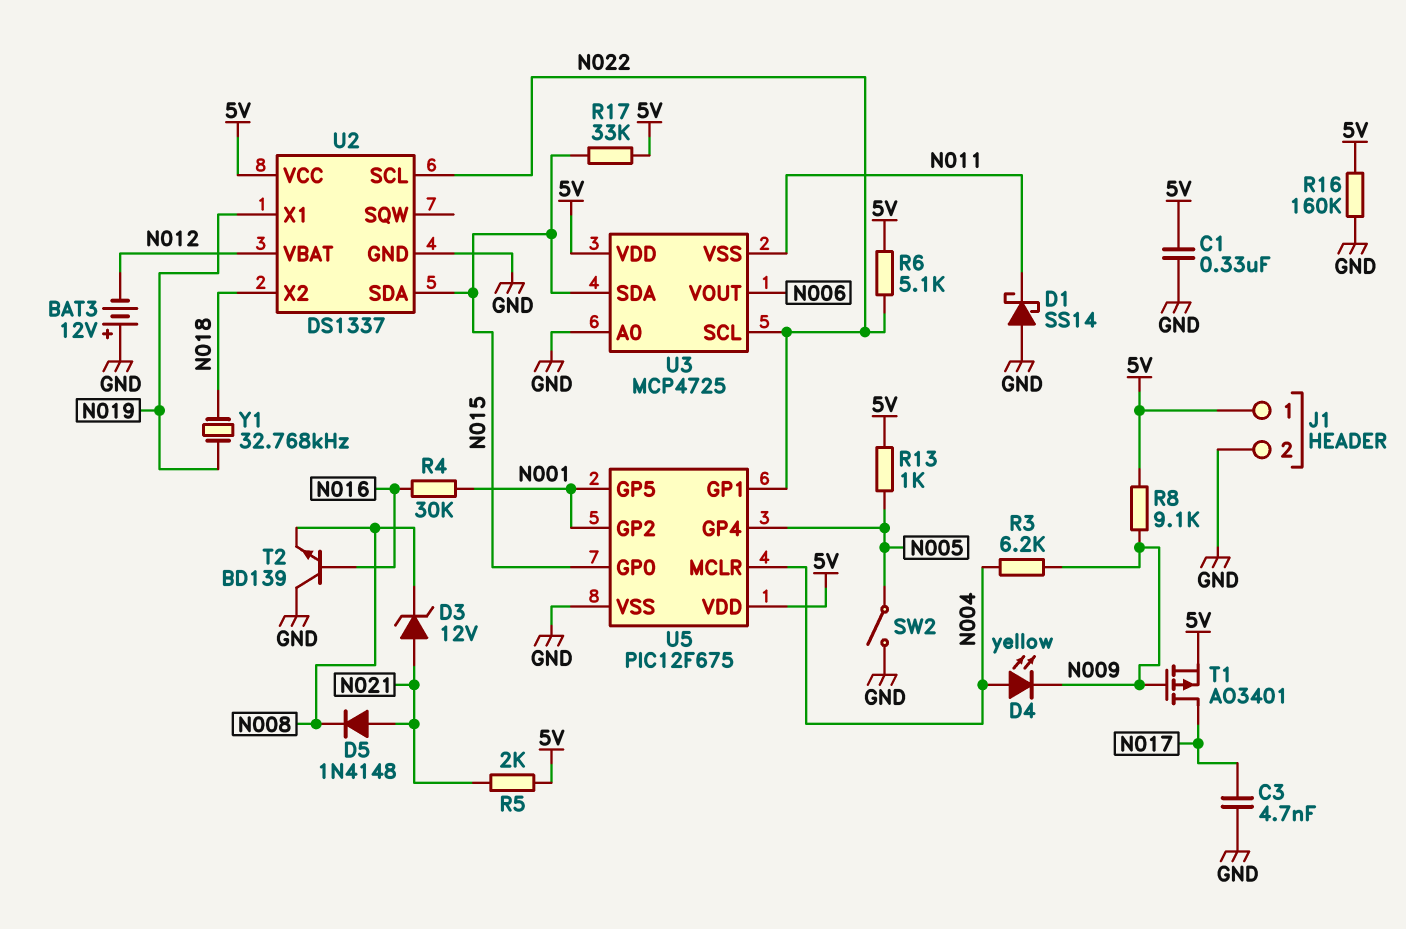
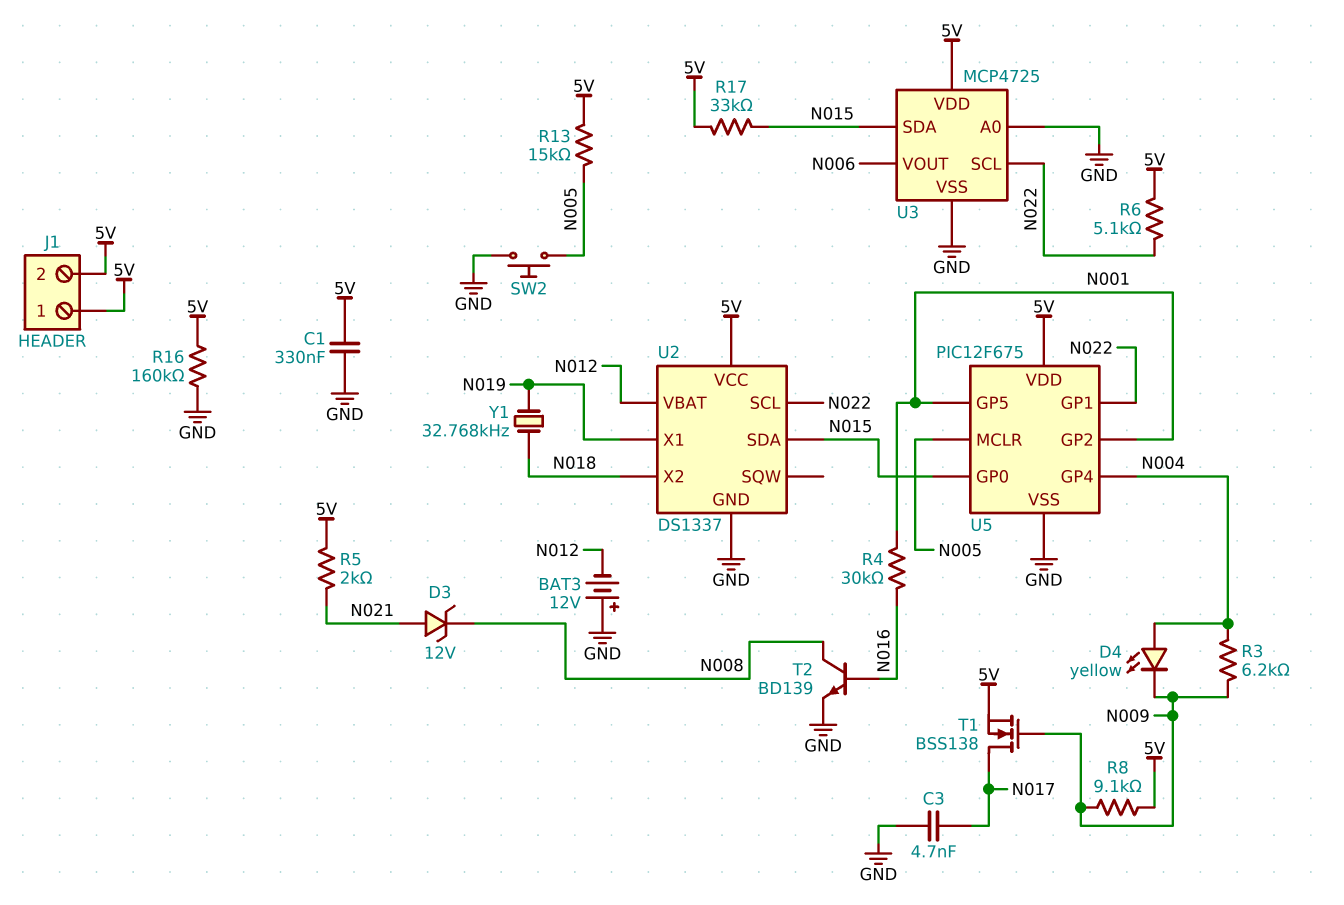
D1: schottky SS14 (A GND, K N011) -> none
D5: diode 1N4148 (A N021, K N008) -> none
J1 pin 2: GND -> 5V
R13: 1k (5V, N005) -> 15k (5V, N005)
SW2: switch (GND, N005) -> button (GND, N005)
T1: PMOS AO3401 (G N009, D N017, S 5V) -> NMOS BSS138 (G N009, D N017, S 5V)
T2: NPN BD139 (B N016, C GND, E N008) -> NPN BD139 (B N016, C N008, E GND)
U3 pin VSS: N011 -> GND
U5 pin GP4: N005 -> N004
U5 pin MCLR: N004 -> N005

